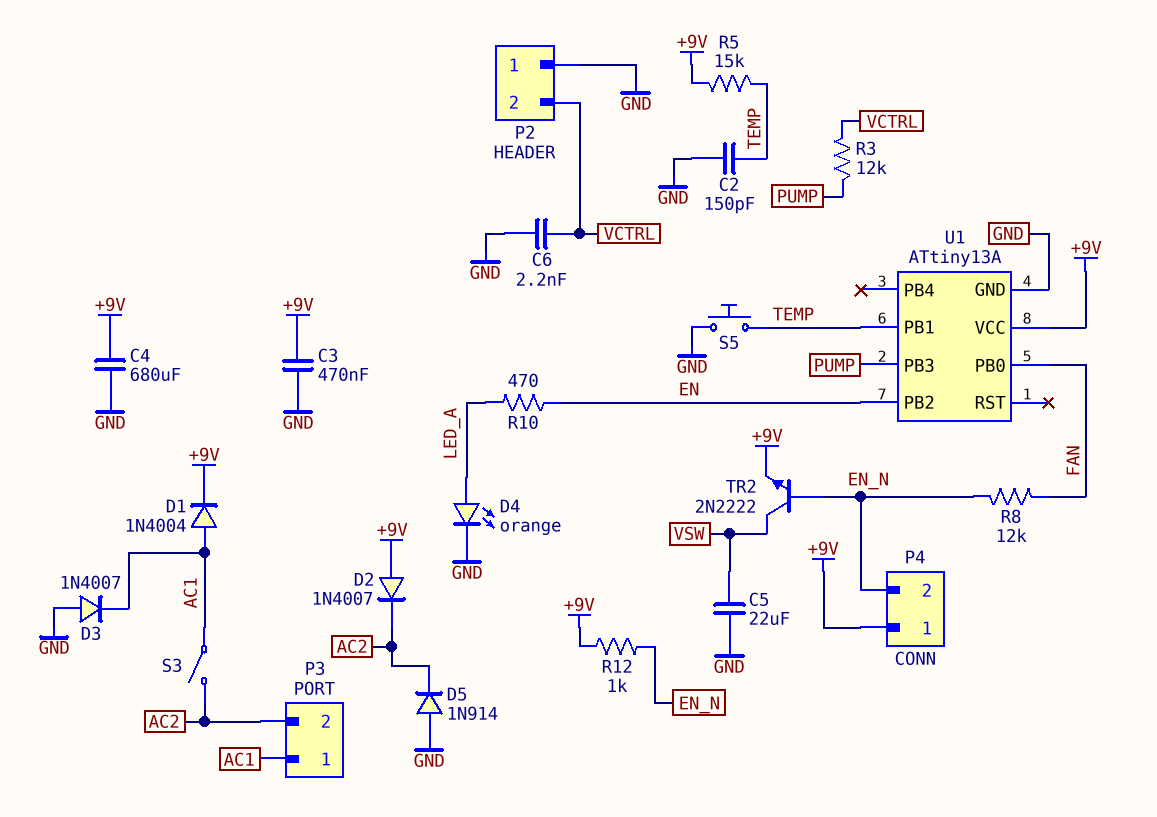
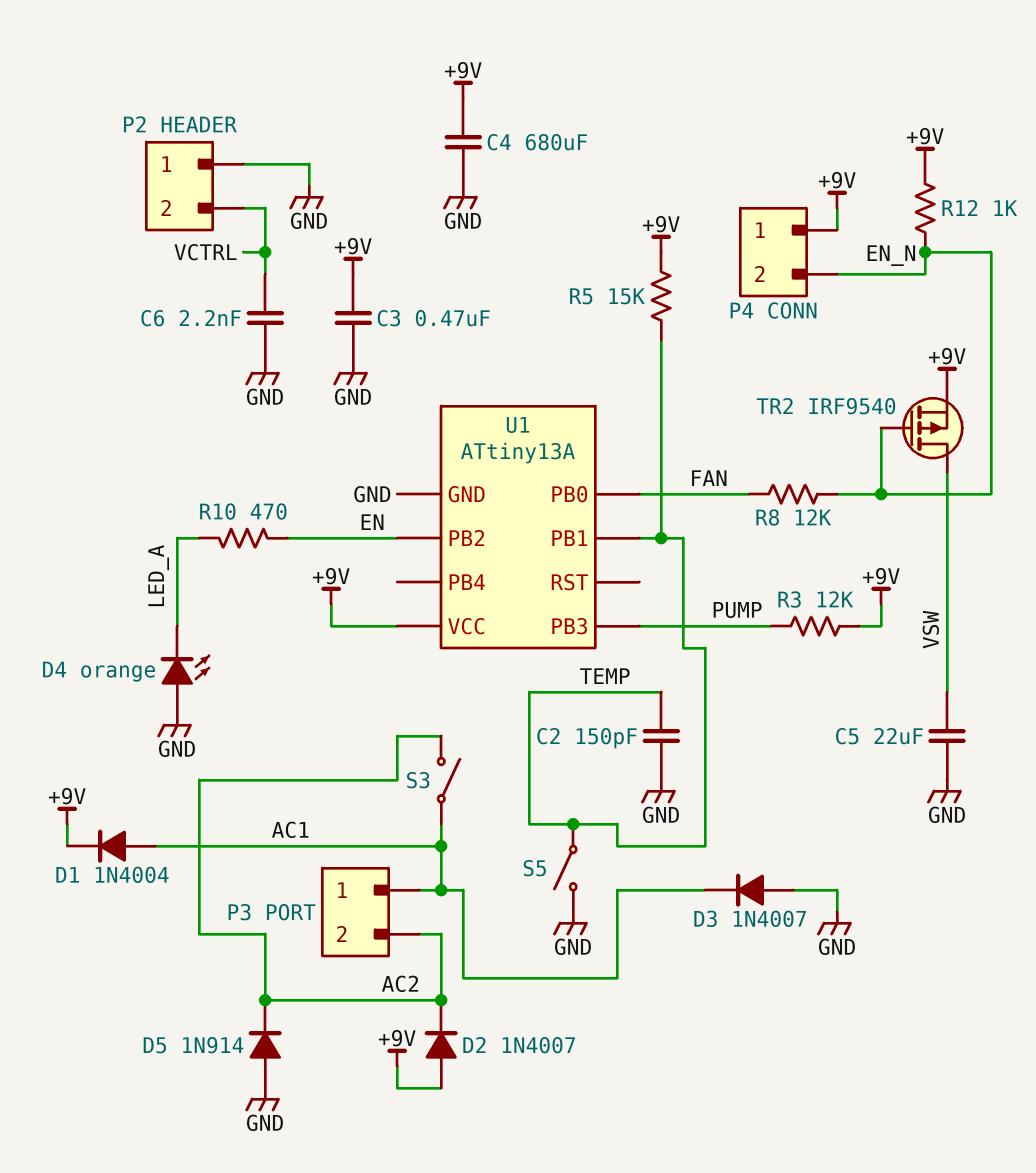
D4: LED orange (A LED_A, K GND) -> LED orange (A GND, K LED_A)
R3: 12k (PUMP, VCTRL) -> 12k (+9V, PUMP)
S5: button (GND, TEMP) -> switch (GND, TEMP)
TR2: NPN 2N2222 (B EN_N, C VSW, E +9V) -> PMOS IRF9540 (G EN_N, D VSW, S +9V)

